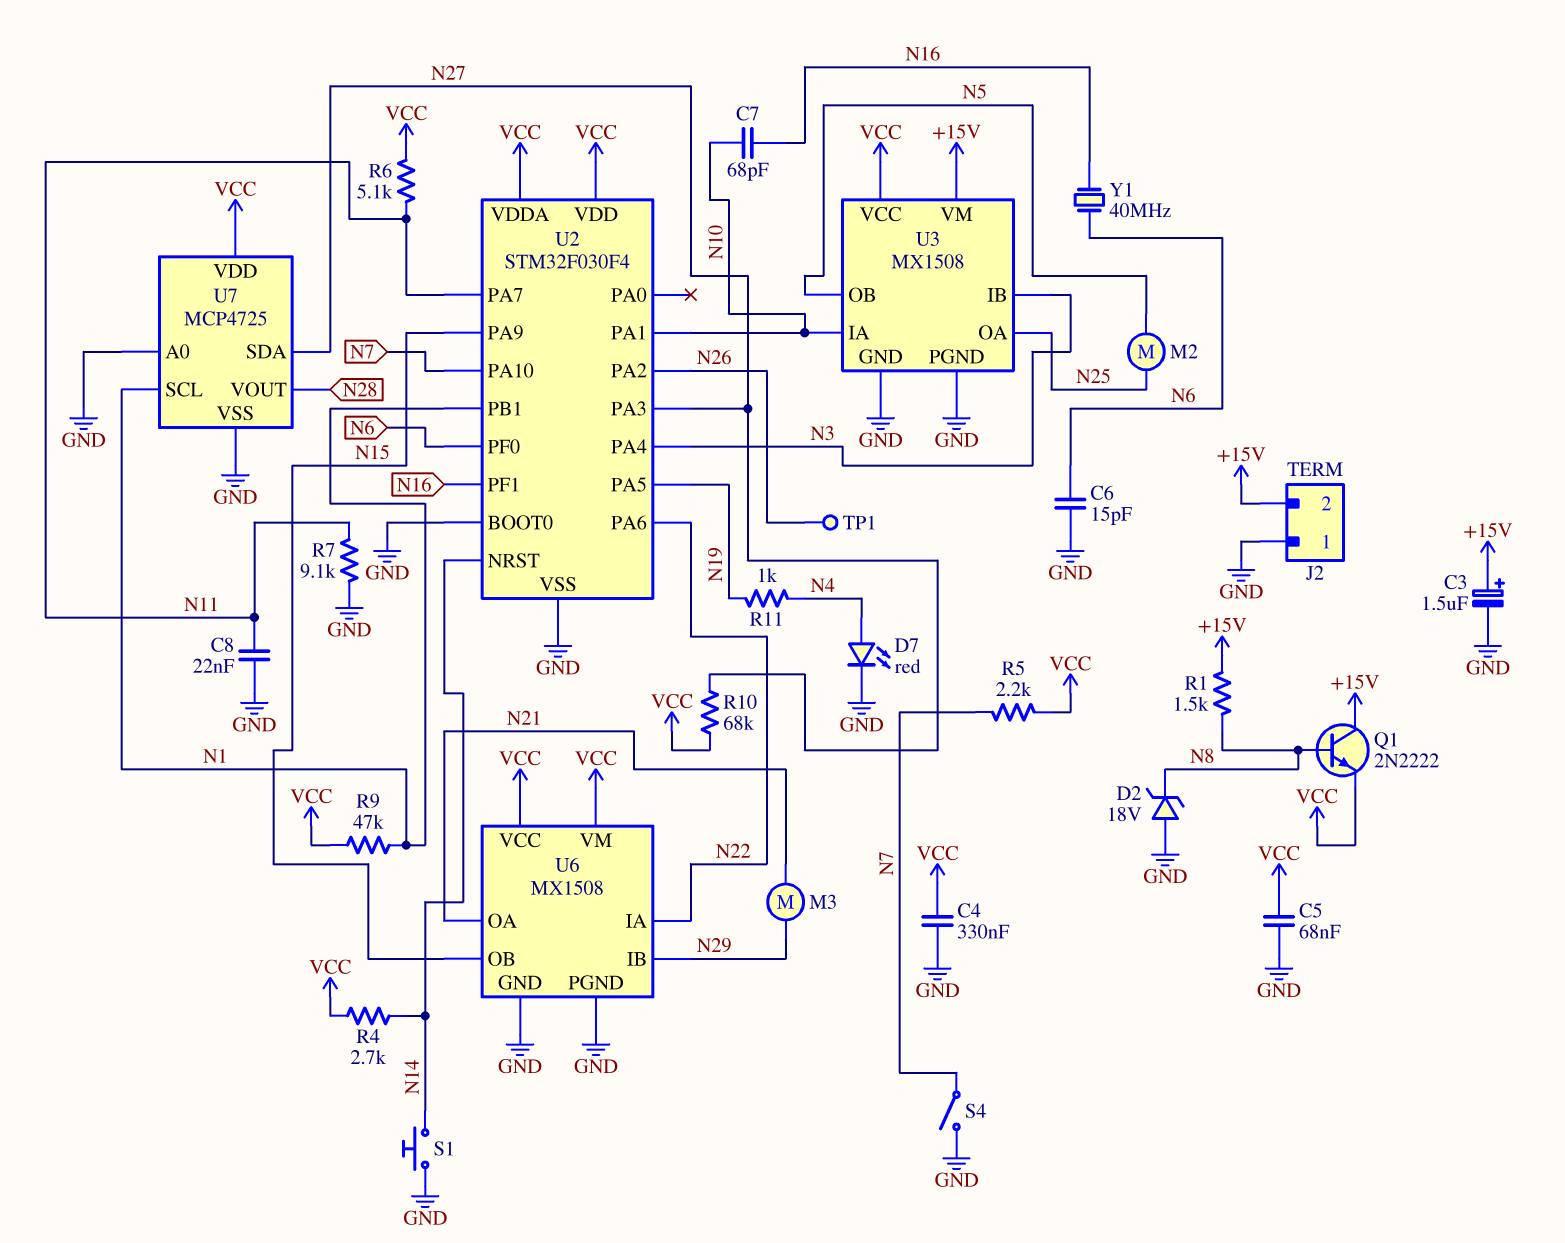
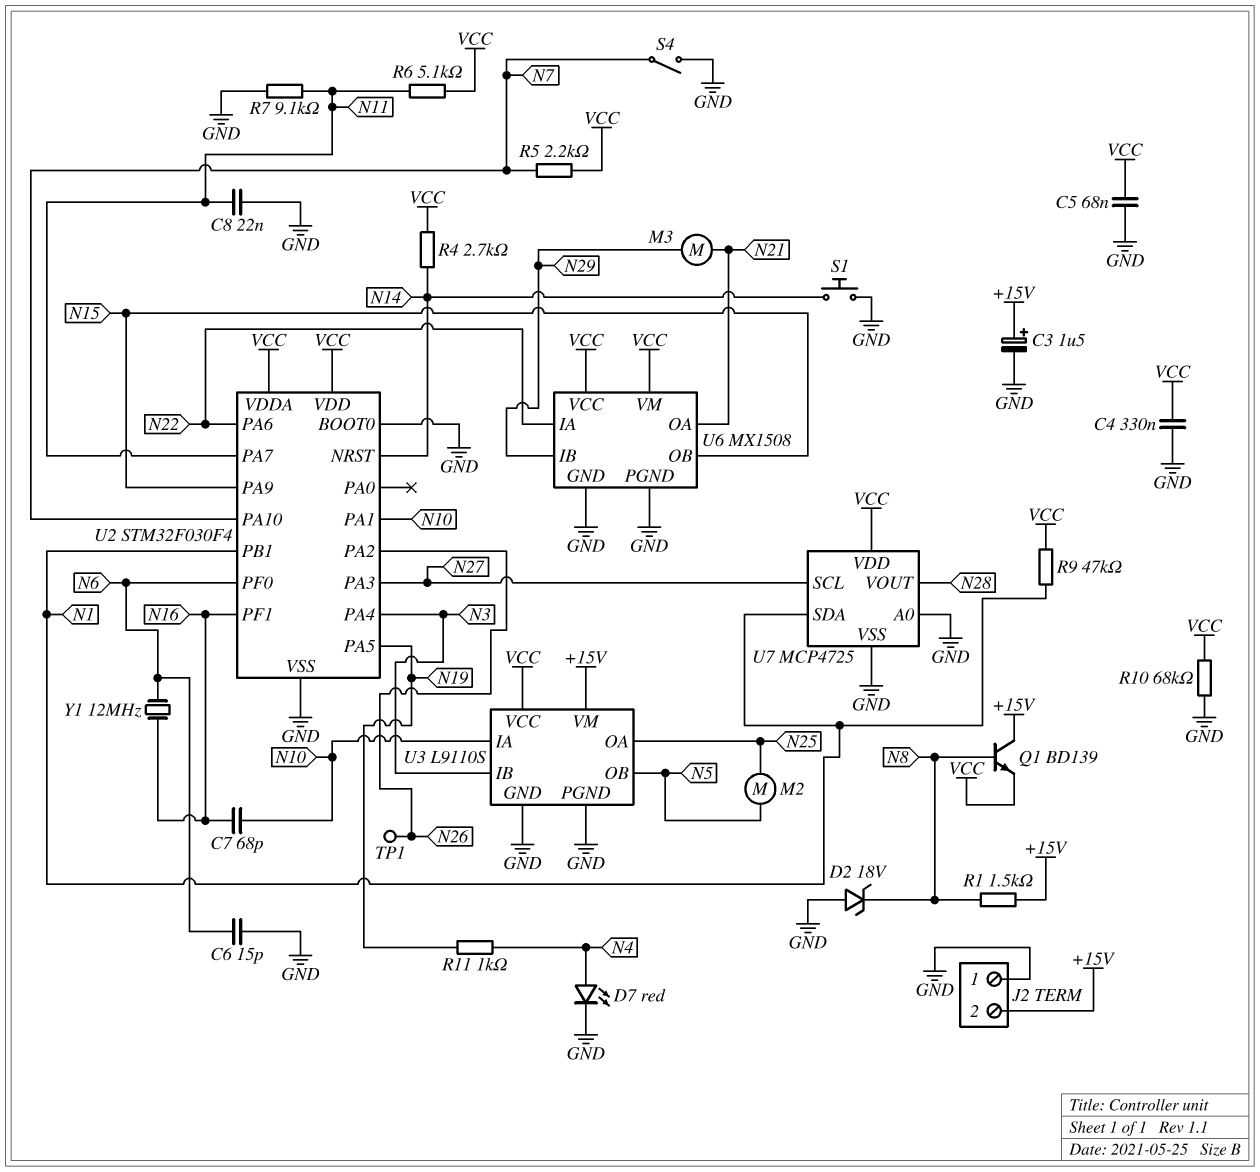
Q1: NPN 2N2222 (B N8, C +15V, E VCC) -> NPN BD139 (B N8, C +15V, E VCC)
R10: 68k (N27, VCC) -> 68k (GND, VCC)
U3: MX1508 -> L9110S
U7 pin SCL: N1 -> N27
U7 pin SDA: N27 -> N1
Y1: 40MHz (N6, N16) -> 12MHz (N6, N16)

